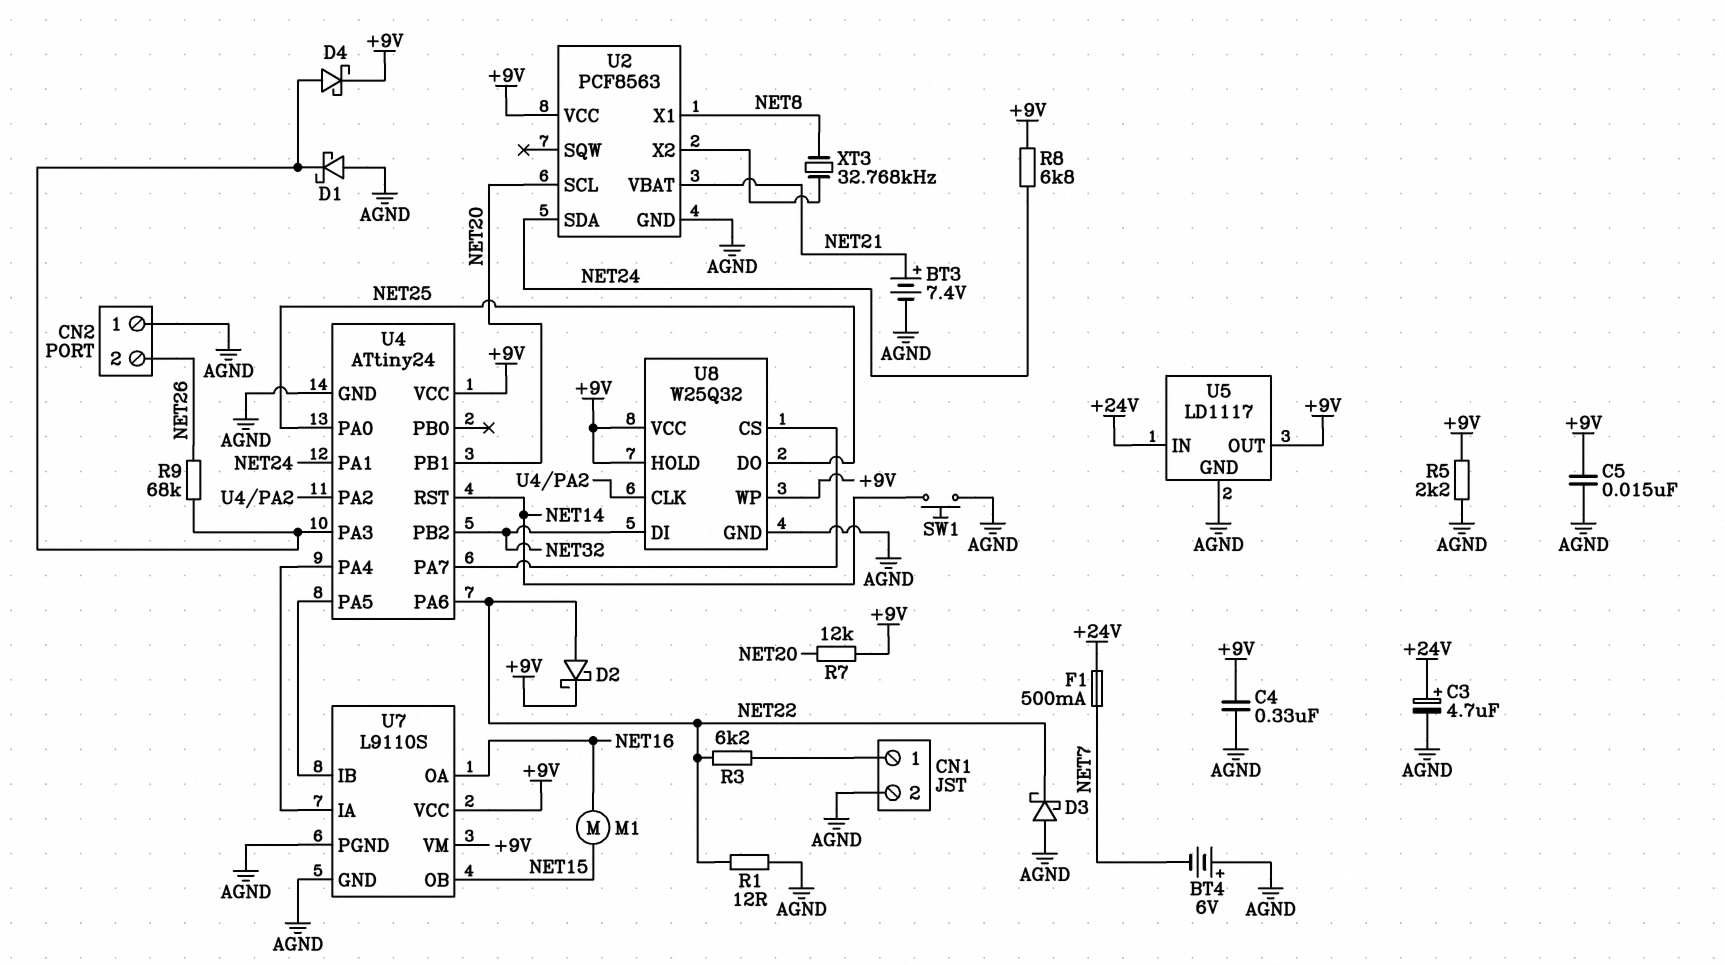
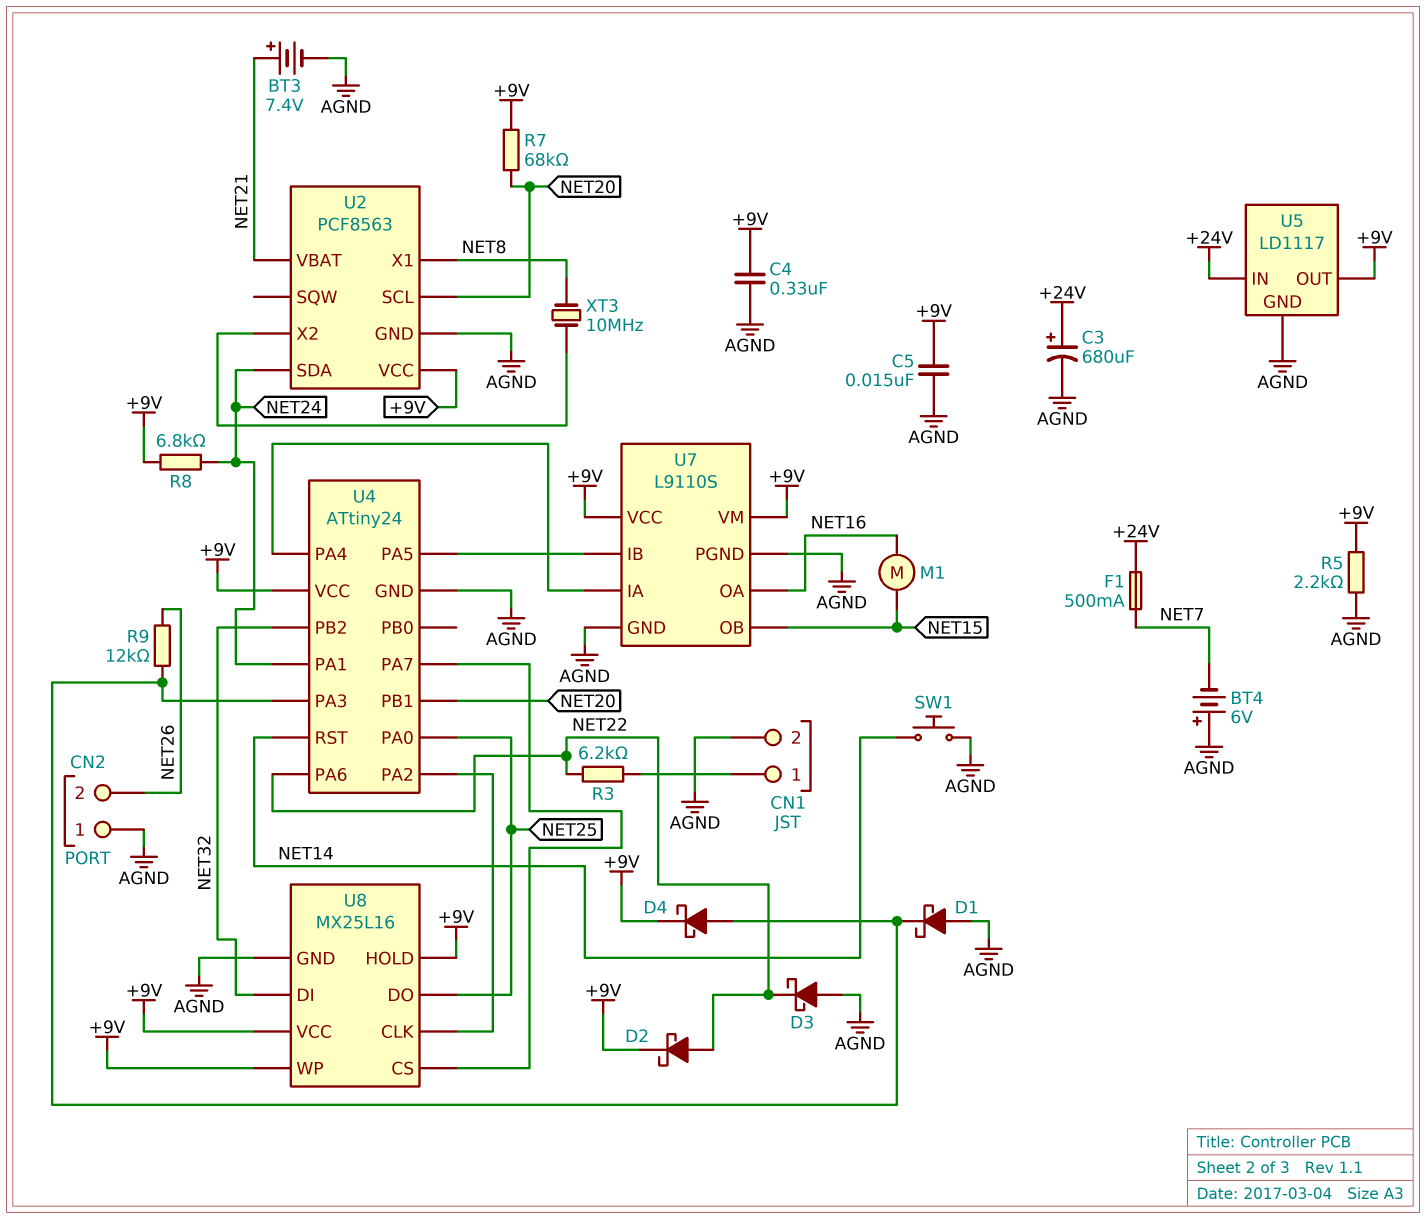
C3: 4.7uF (plus +24V, minus AGND) -> 680uF (plus +24V, minus AGND)
R1: 12 (AGND, NET22) -> none
R7: 12k (+9V, NET20) -> 68k (+9V, NET20)
R9: 68k (NET26, U4/PA3) -> 12k (NET26, U4/PA3)
U8: W25Q32 -> MX25L16
XT3: 32.768kHz (NET8, U2/X2) -> 10MHz (NET8, U2/X2)

